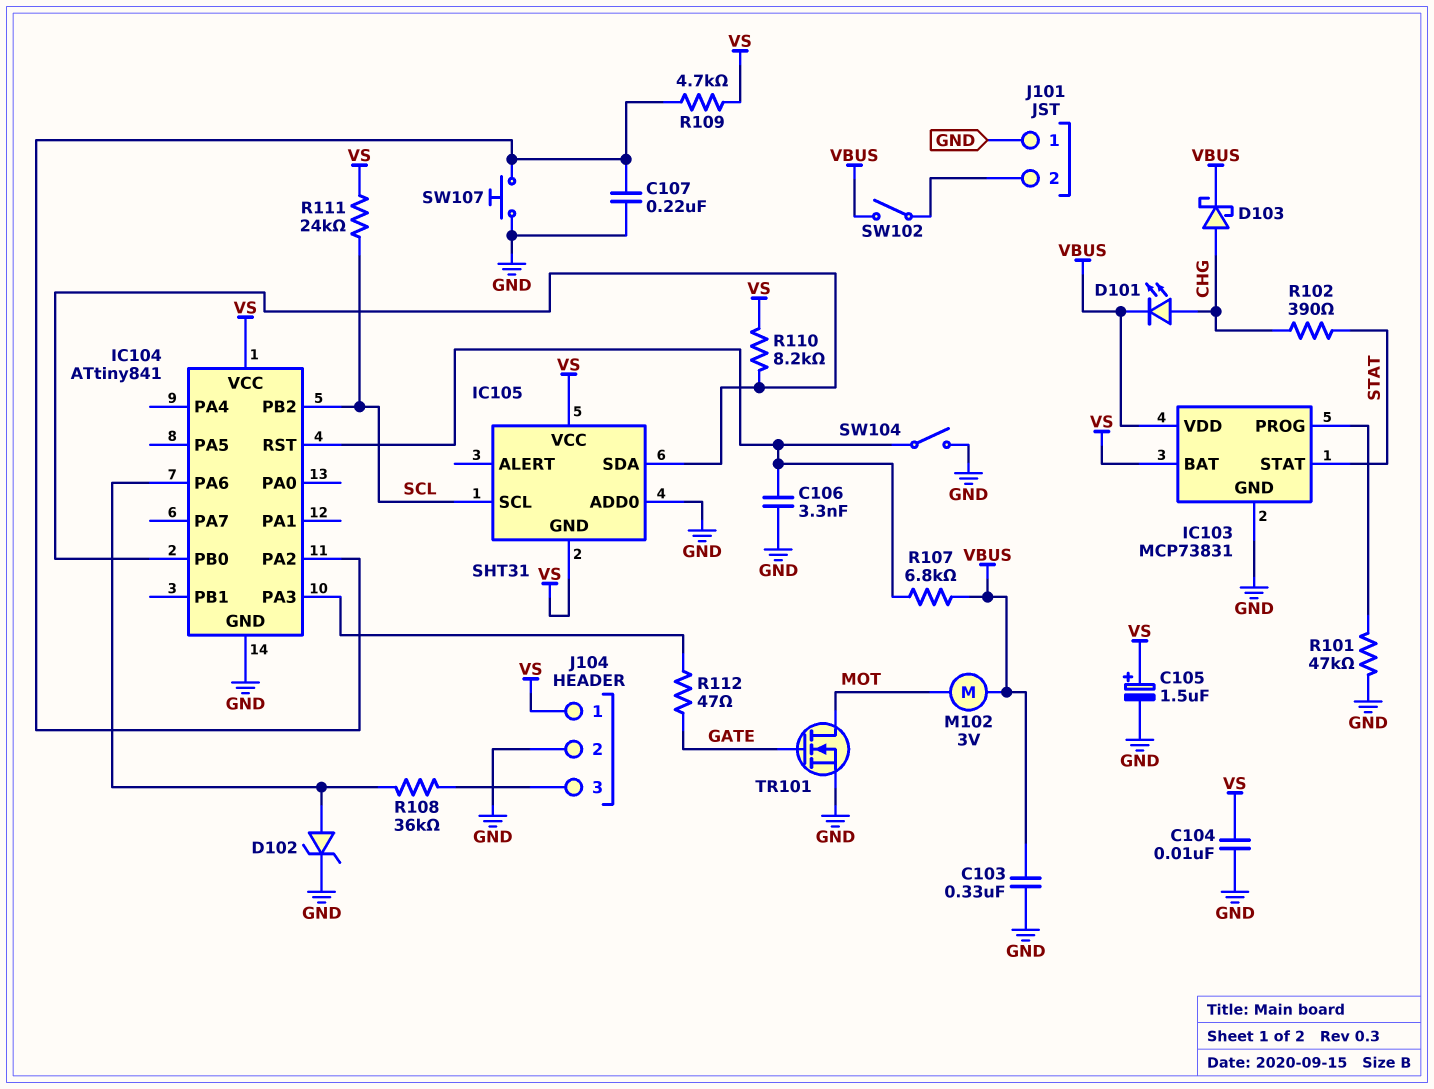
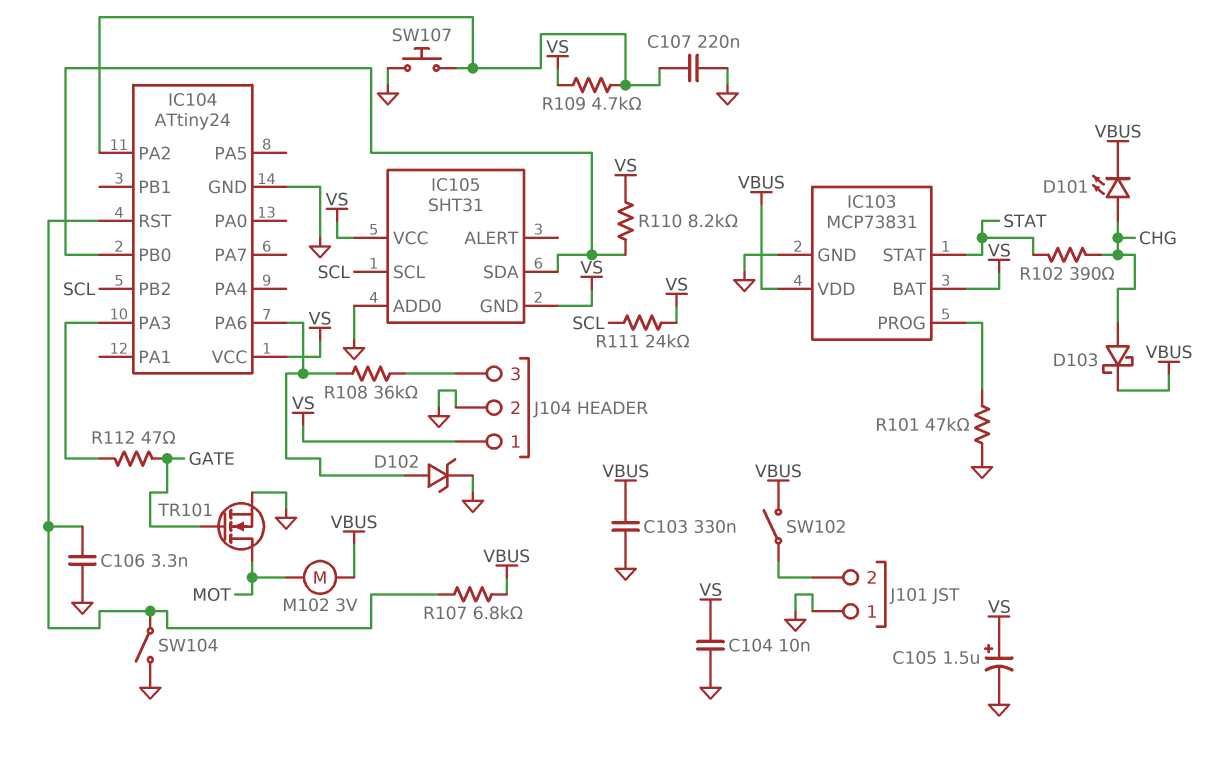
IC104: ATtiny841 -> ATtiny24

